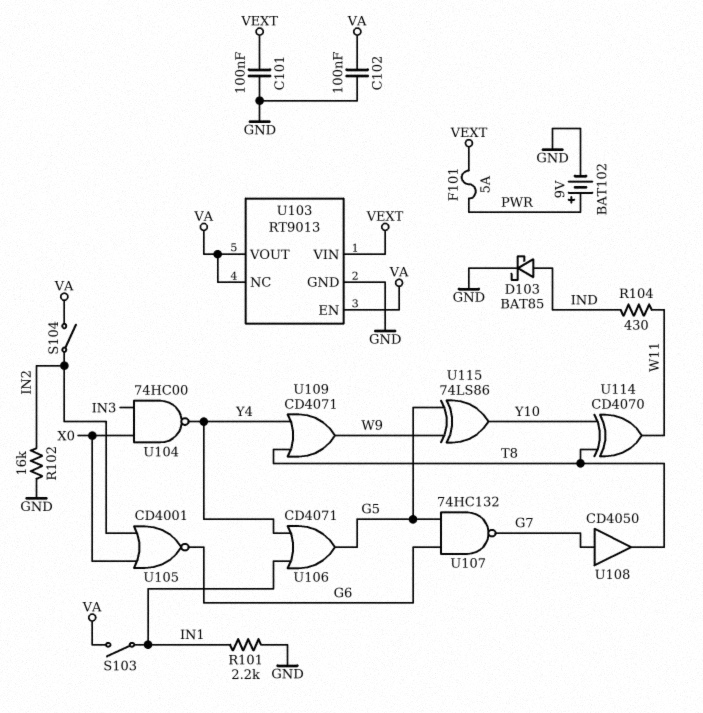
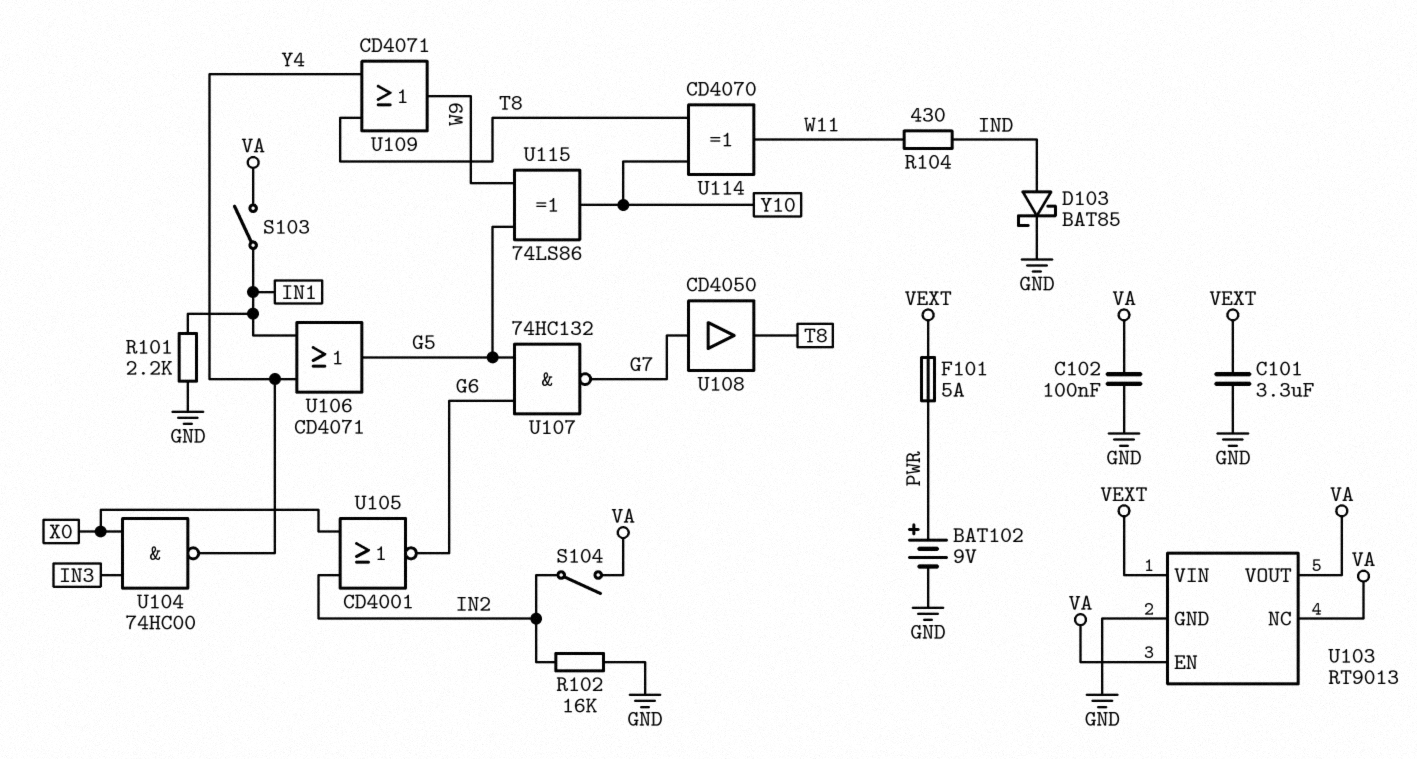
C101: 100nF (GND, VEXT) -> 3.3uF (GND, VEXT)

